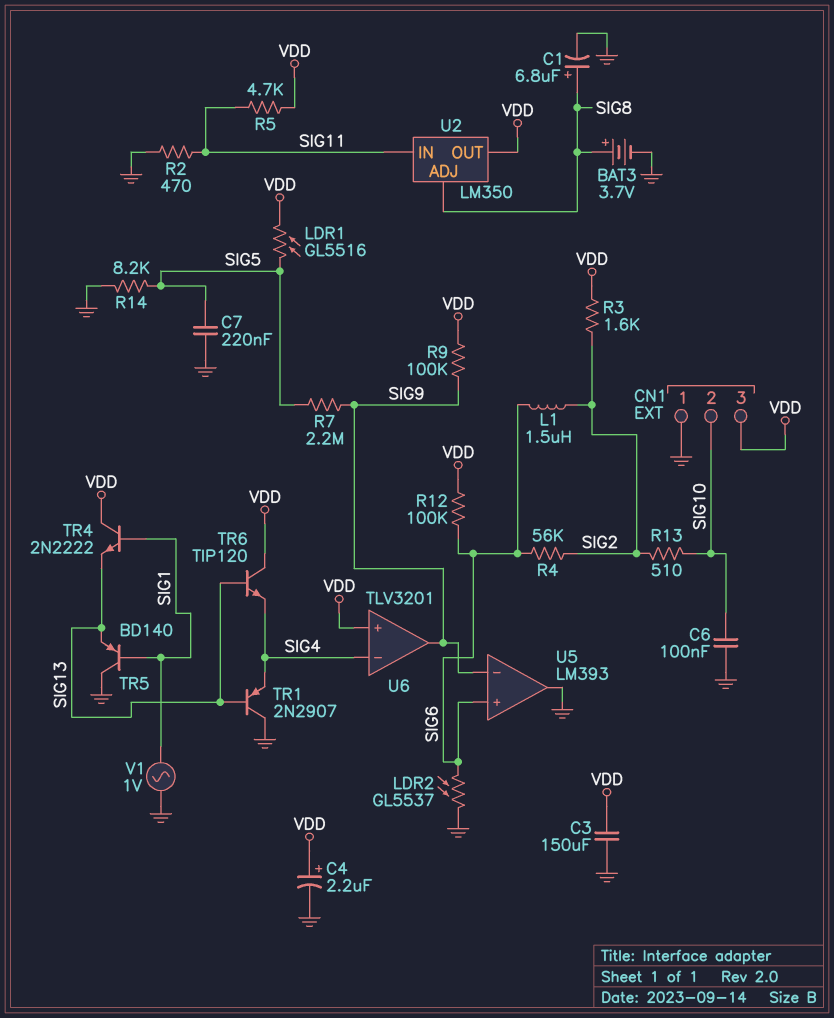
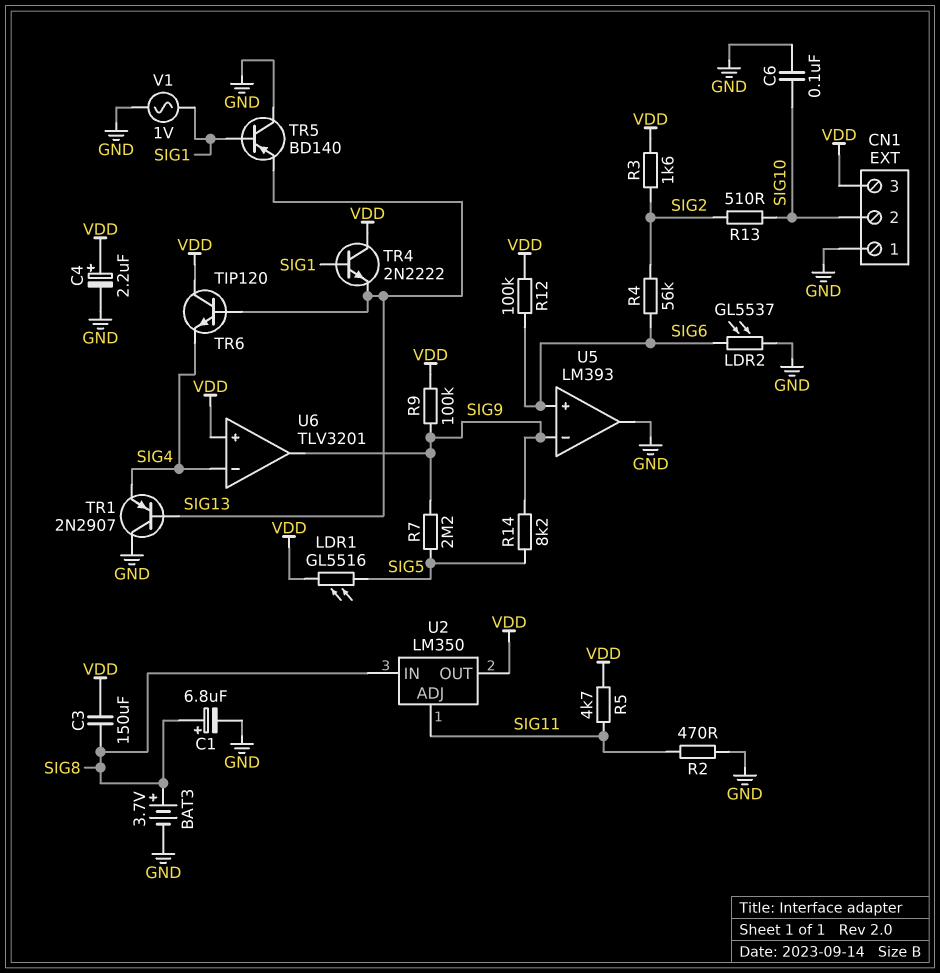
C3: 150uF (GND, VDD) -> 150uF (SIG8, VDD)
C7: 220nF (GND, SIG5) -> none
L1: 1.5uH (SIG2, SIG6) -> none
R14: 8.2k (GND, SIG5) -> 8.2k (SIG5, SIG9)
U2 pin ADJ: SIG8 -> SIG11
U2 pin IN: SIG11 -> SIG8

